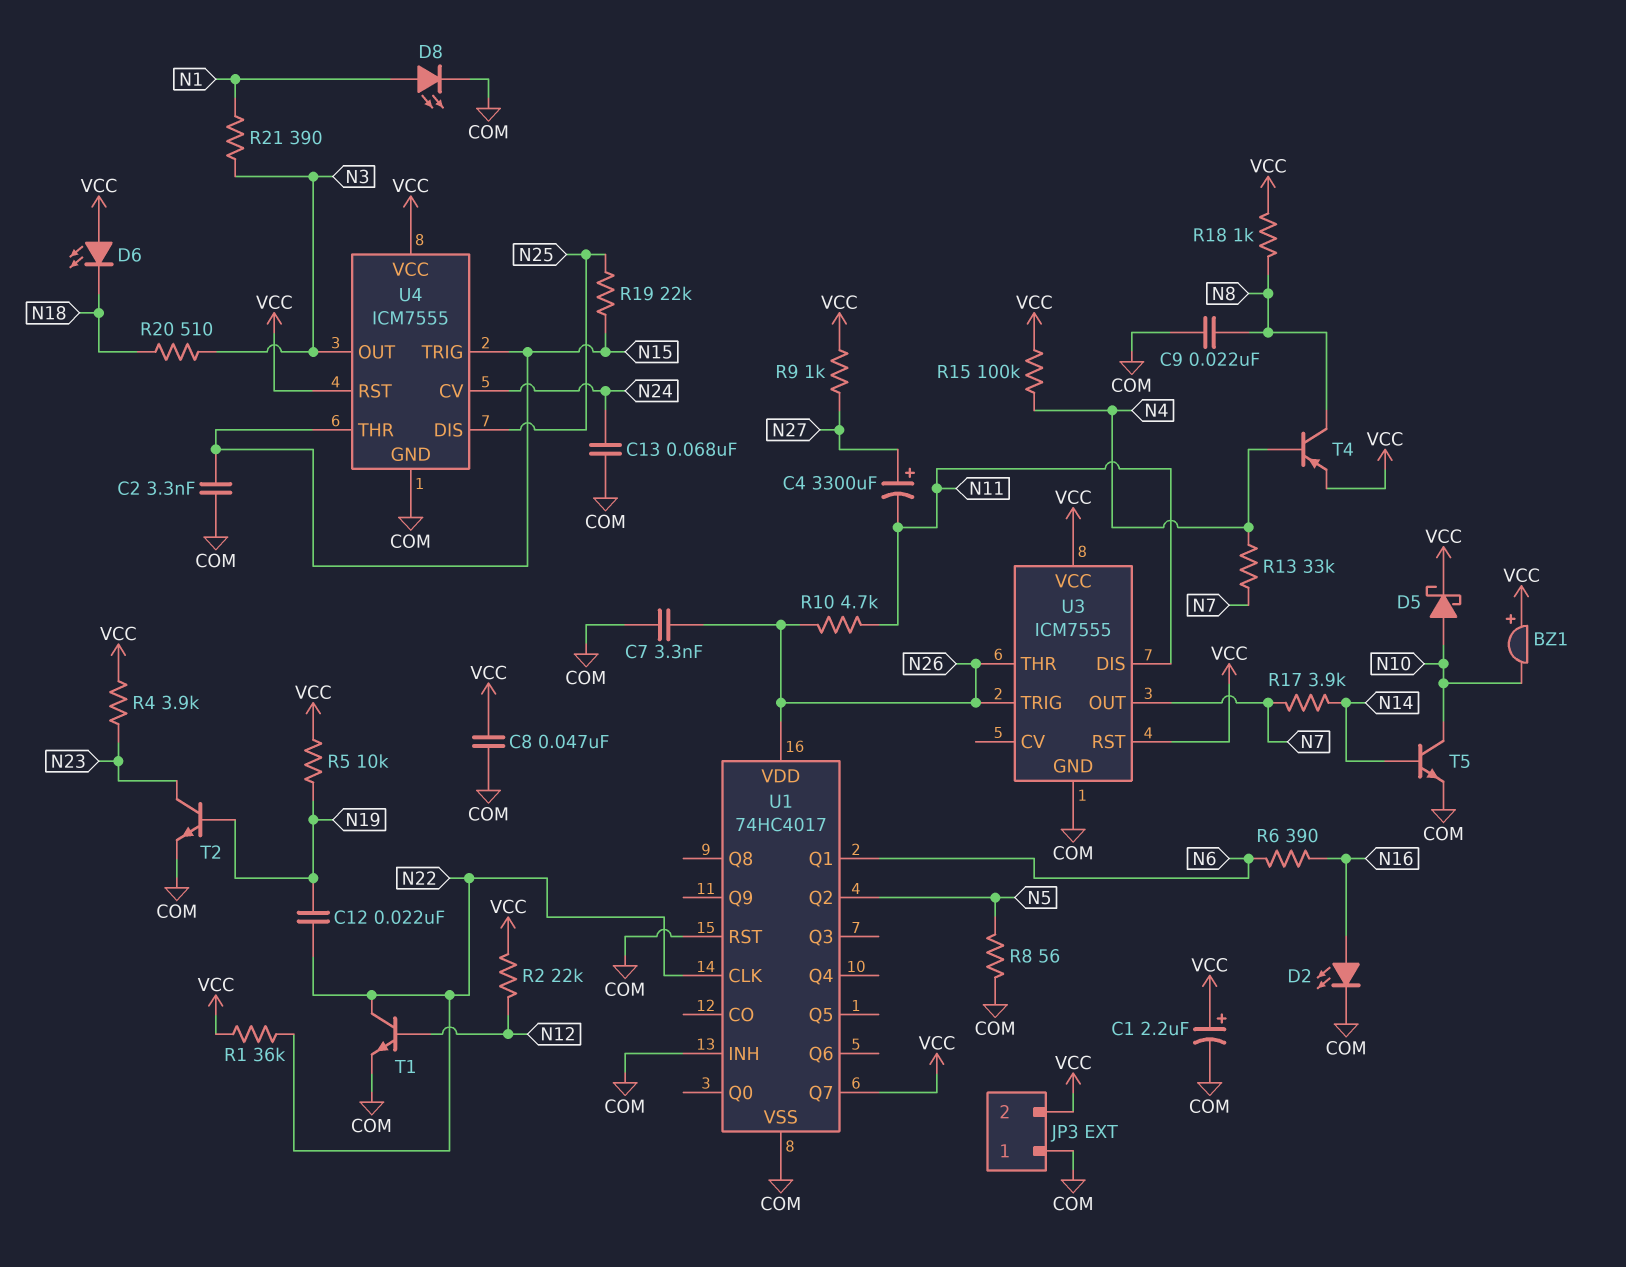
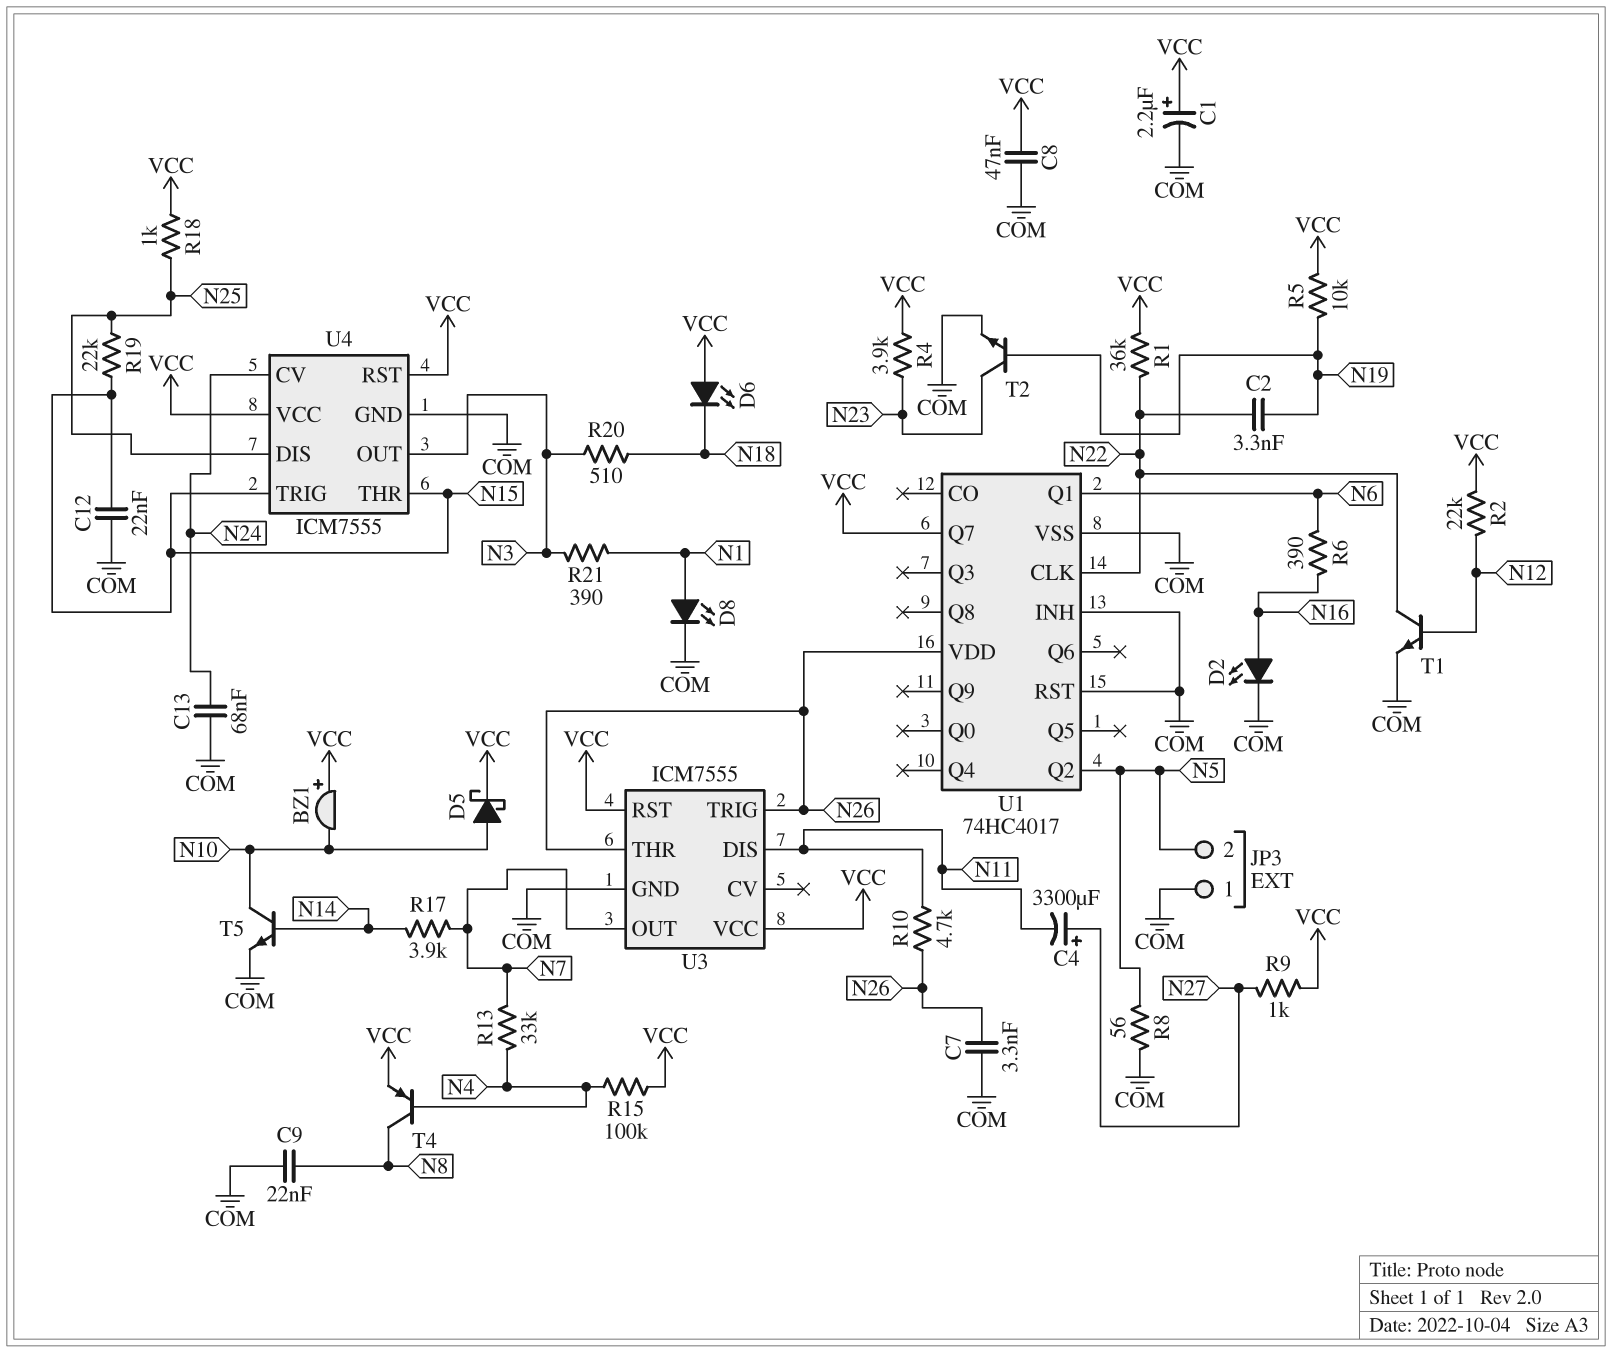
C2: 3.3nF (COM, N15) -> 3.3nF (N19, N22)
C12: 22nF (N19, N22) -> 22nF (COM, N15)
JP3 pin 2: VCC -> N5
R18: 1k (N8, VCC) -> 1k (N25, VCC)

